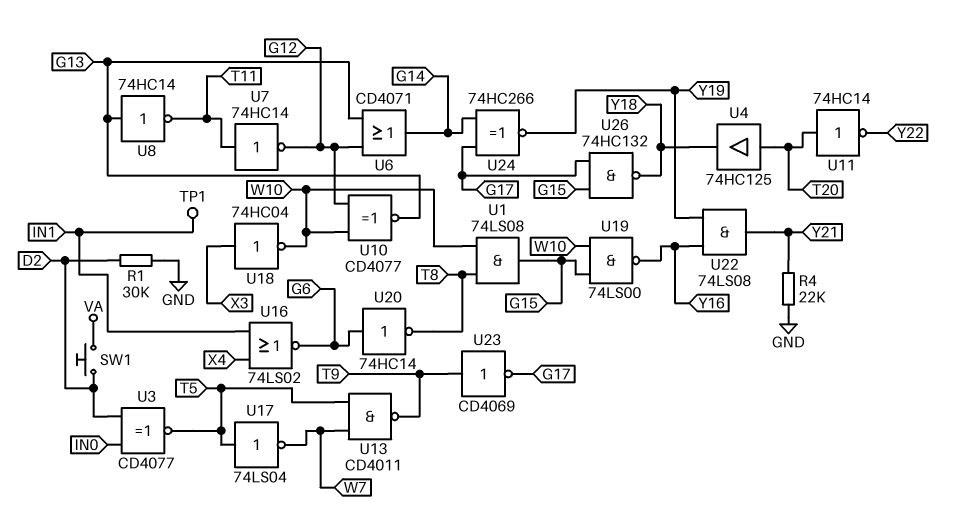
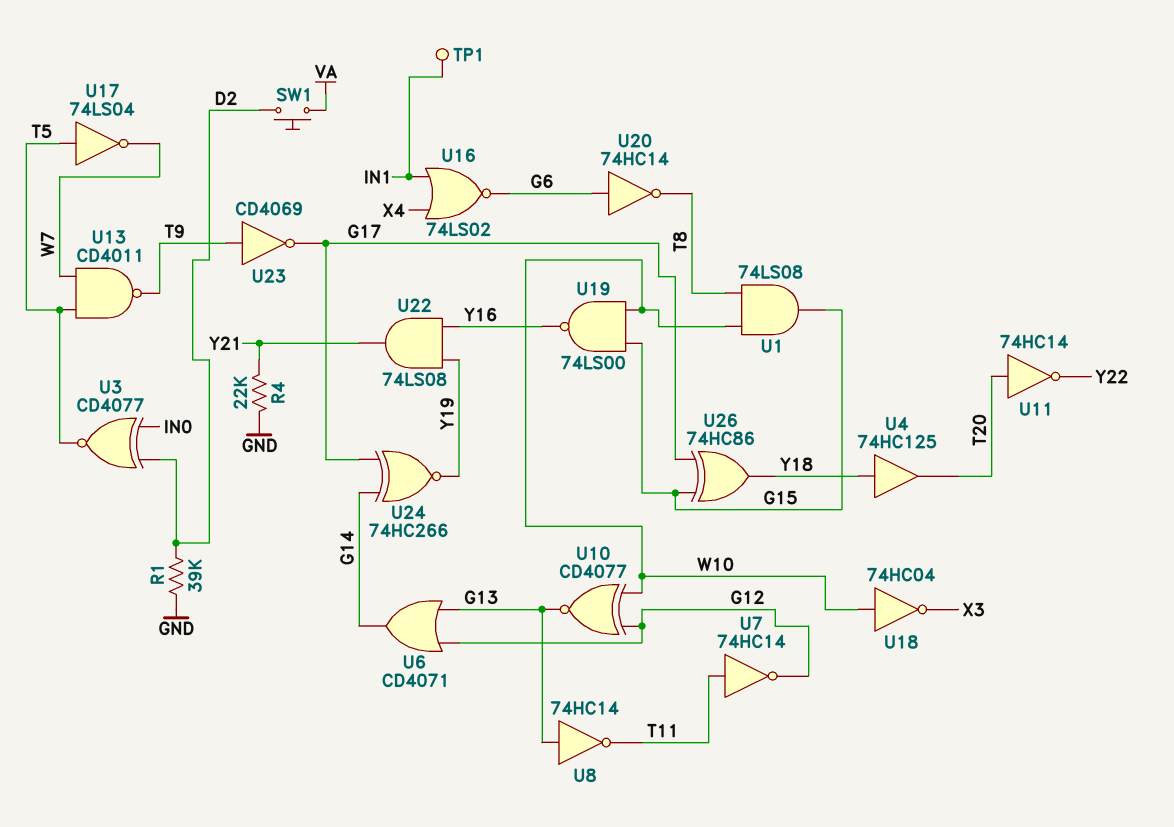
R1: 30k (D2, GND) -> 39k (D2, GND)
U4: buffer 74HC125 (in T20, out Y18) -> buffer 74HC125 (in Y18, out T20)
U18: NOT 74HC04 (in X3, out W10) -> NOT 74HC04 (in W10, out X3)
U26: NAND 74HC132 (in G15, in G17, out Y18) -> XOR 74HC86 (in G15, in G17, out Y18)

